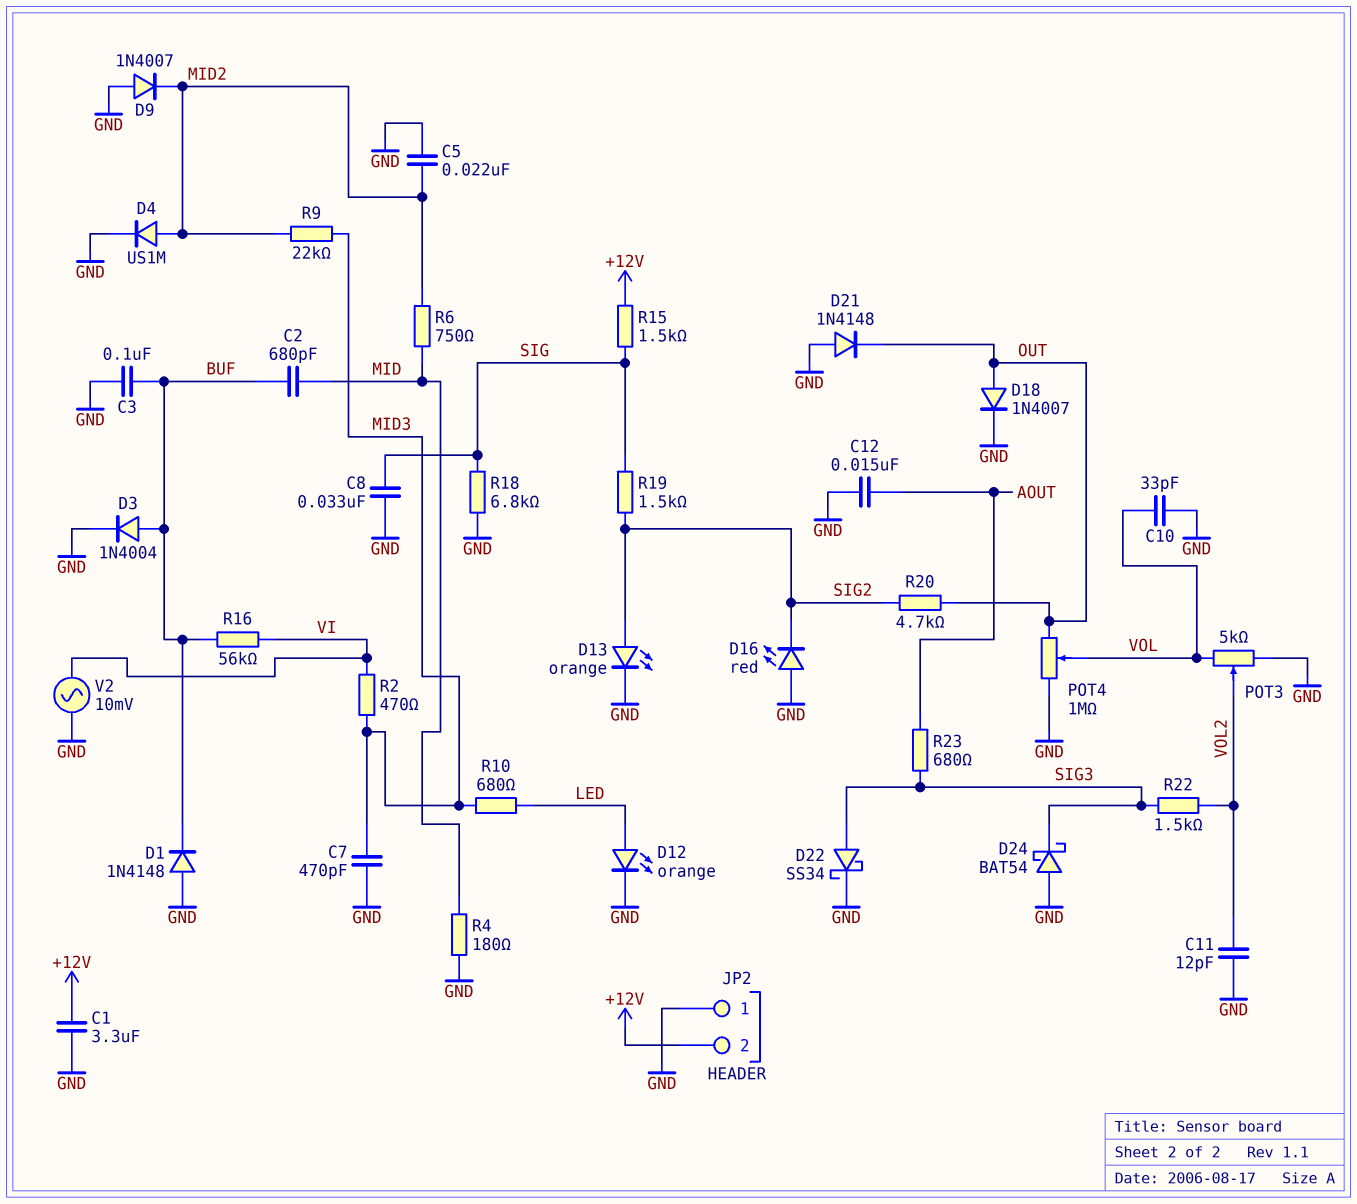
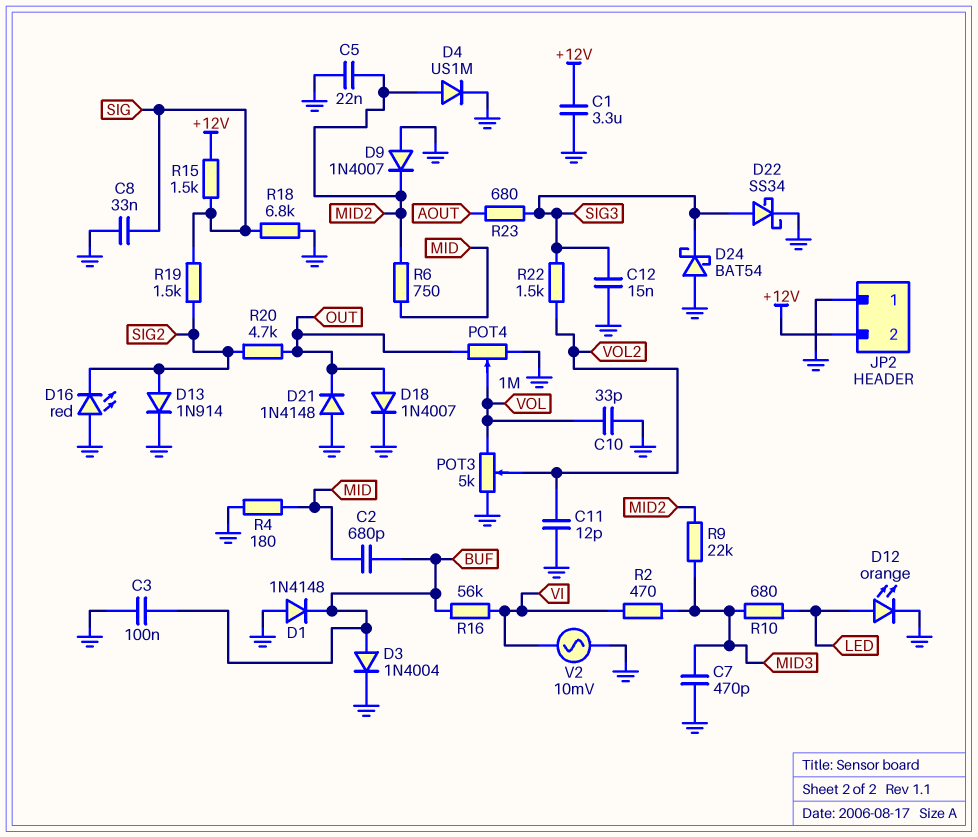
C12: 15nF (AOUT, GND) -> 15nF (GND, SIG3)
D13: LED orange (A SIG2, K GND) -> diode 1N914 (A SIG2, K GND)

